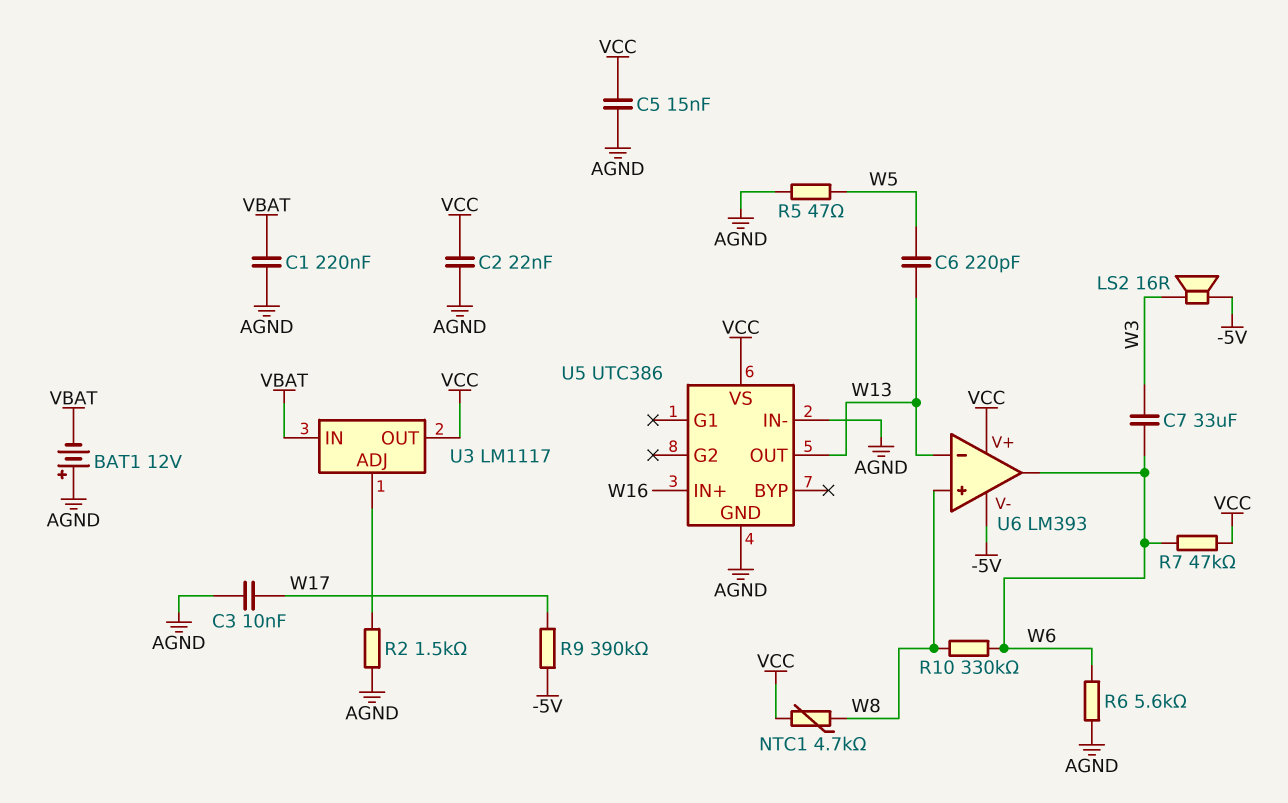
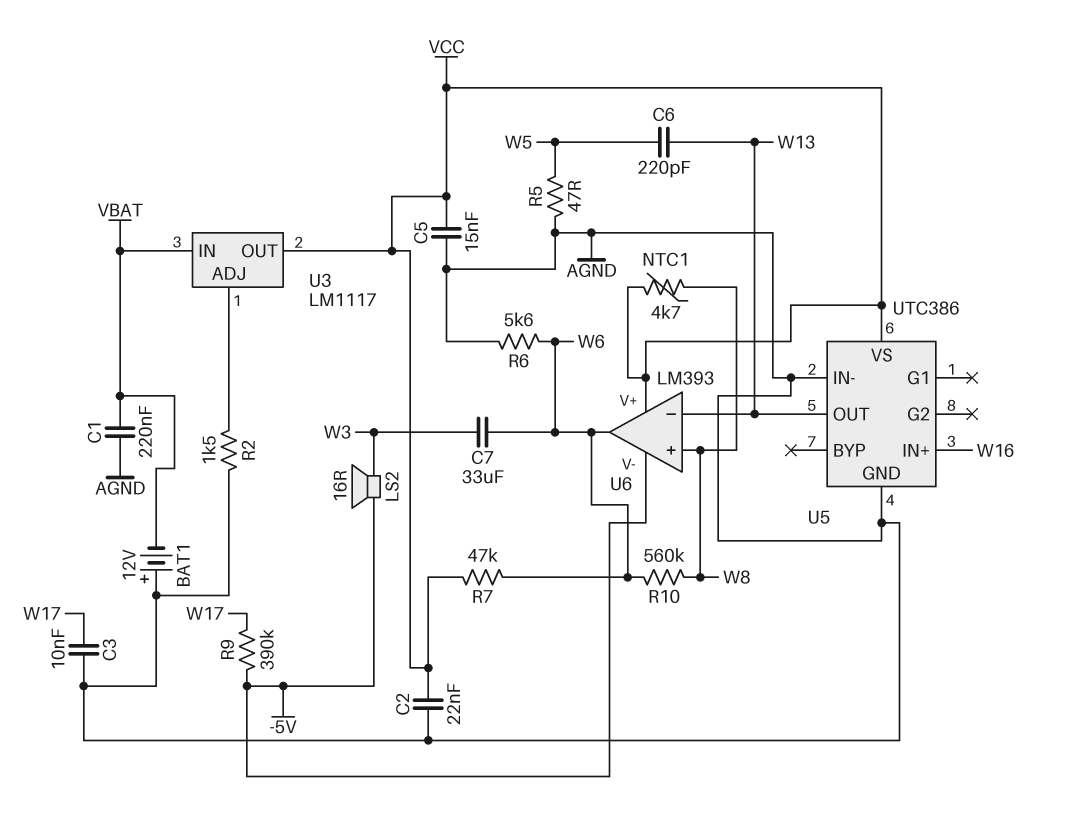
R10: 330k (W6, W8) -> 560k (W6, W8)

